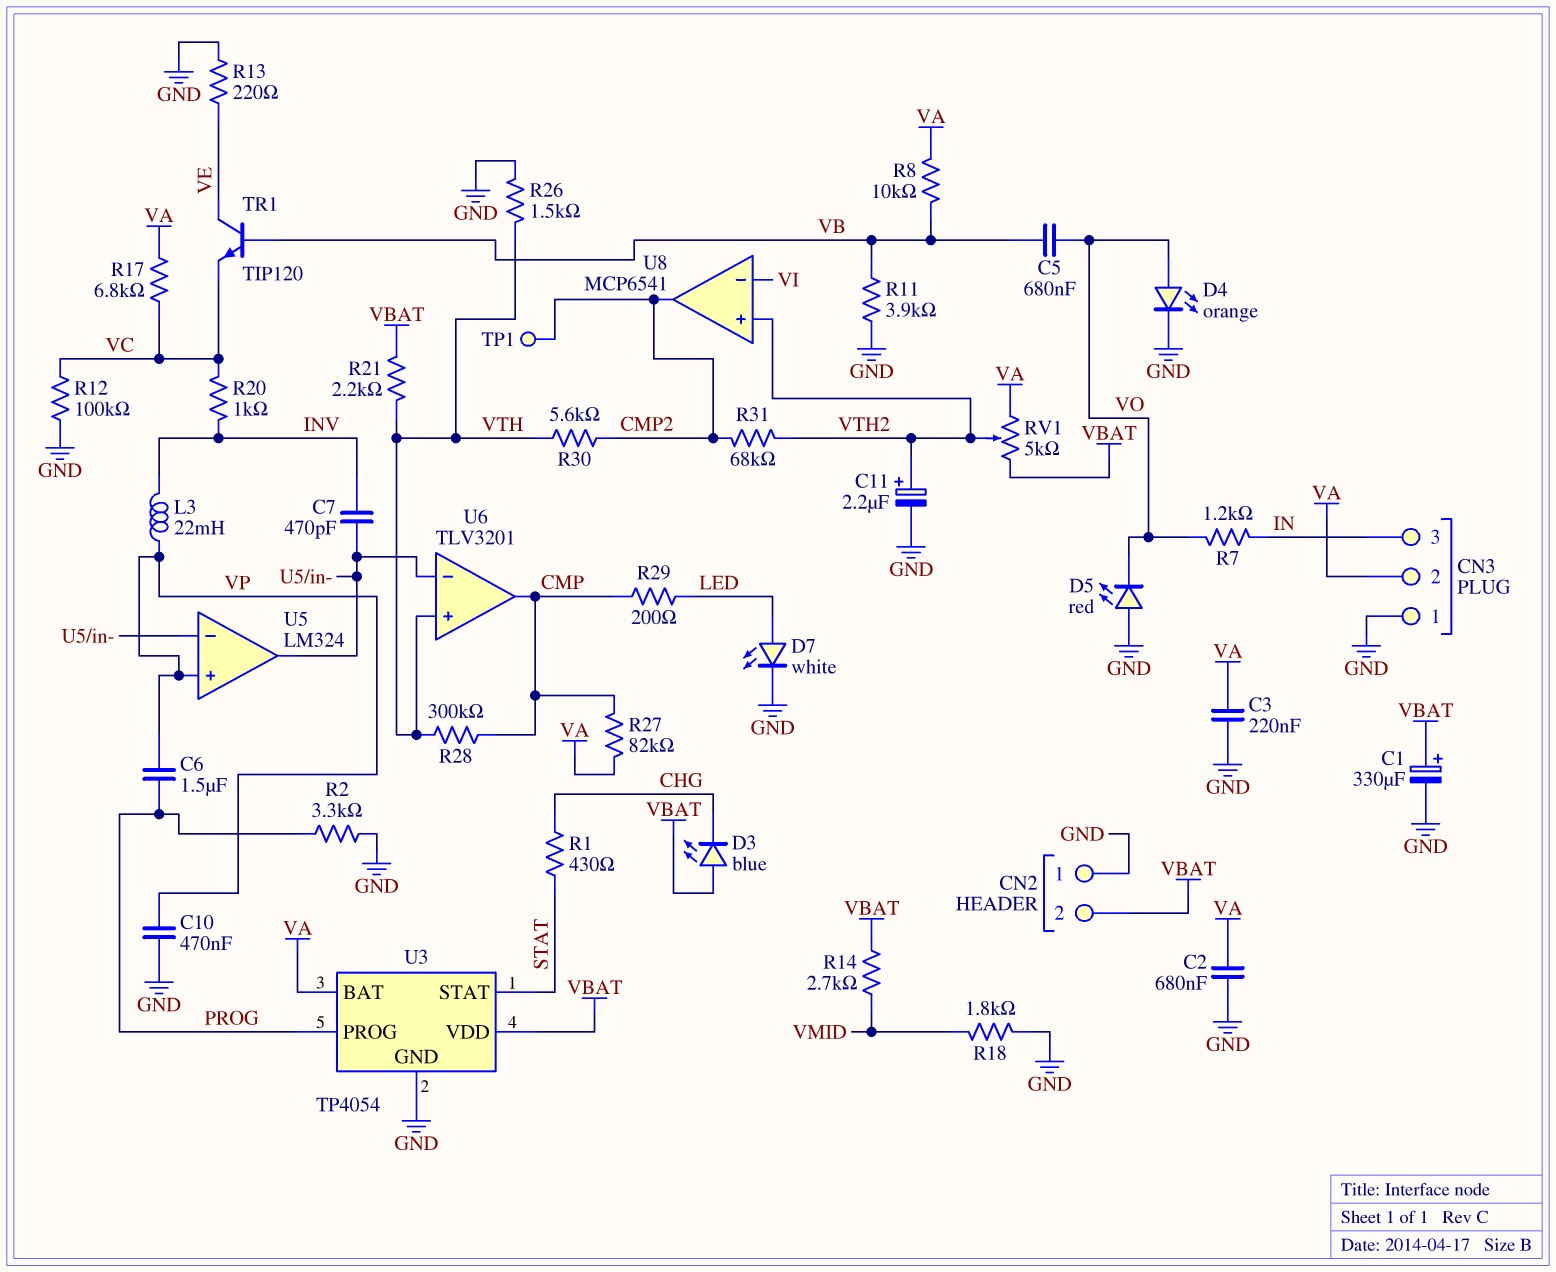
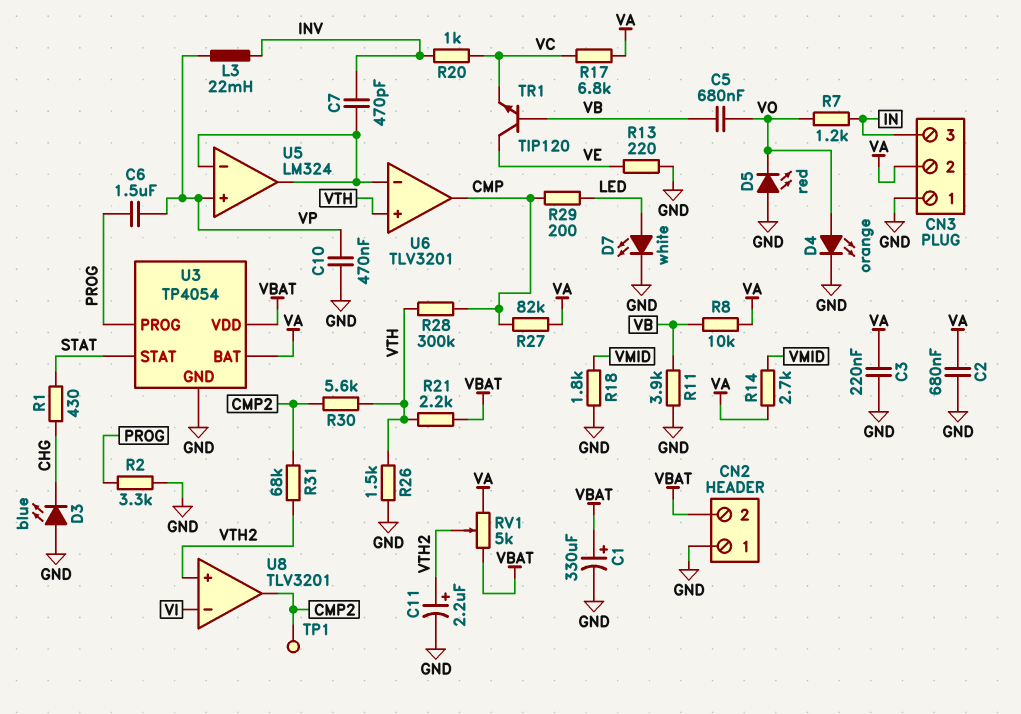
D3: LED blue (A VBAT, K CHG) -> LED blue (A GND, K CHG)
R12: 100k (GND, VC) -> none
R14: 2.7k (VBAT, VMID) -> 2.7k (VA, VMID)
U8: MCP6541 -> TLV3201

